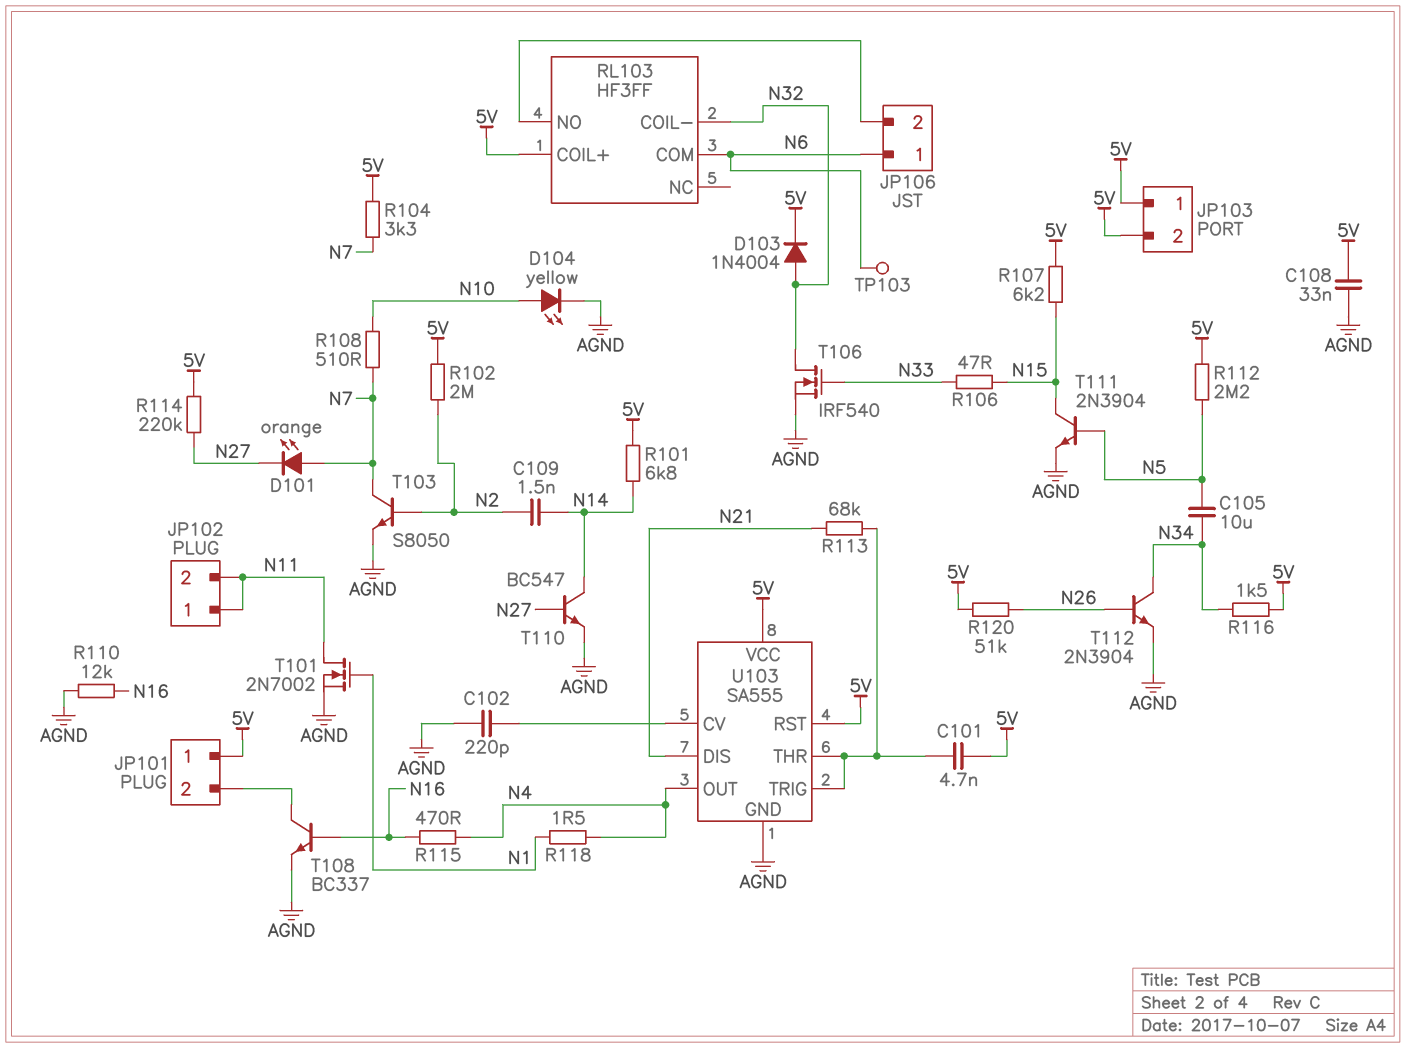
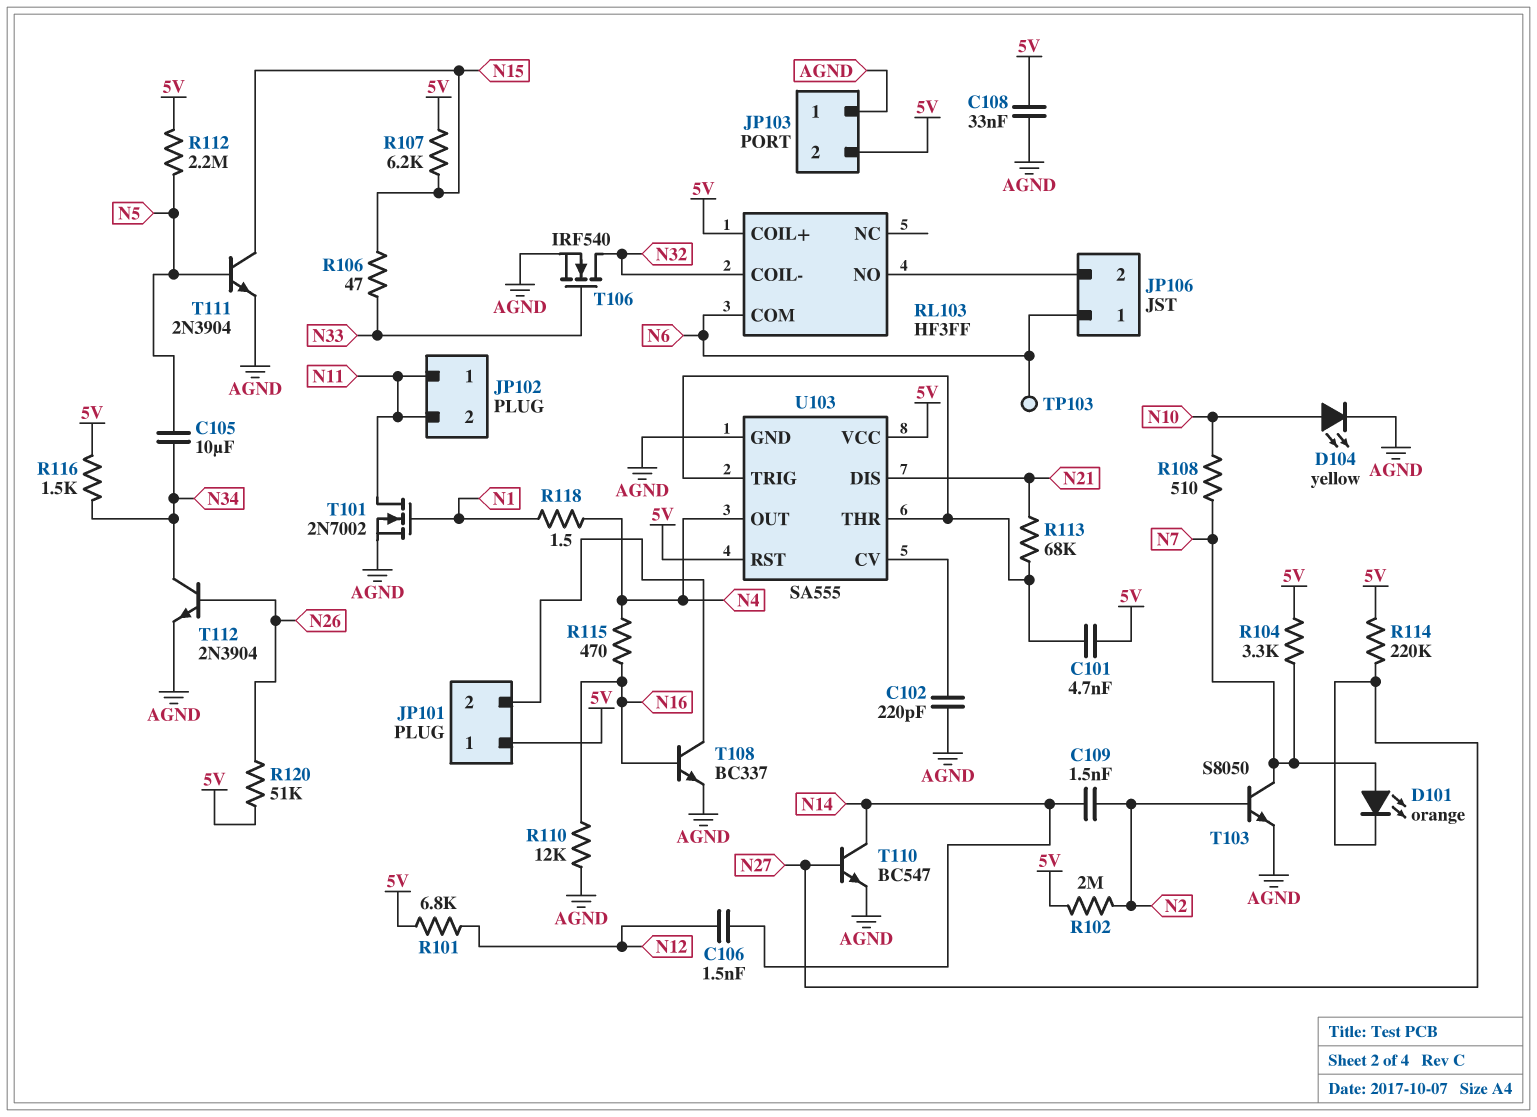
C106: none -> 1.5nF (N12, N14)
D103: diode 1N4004 (A N32, K 5V) -> none
JP103 pin 1: 5V -> AGND
R101: 6.8k (5V, N14) -> 6.8k (5V, N12)

